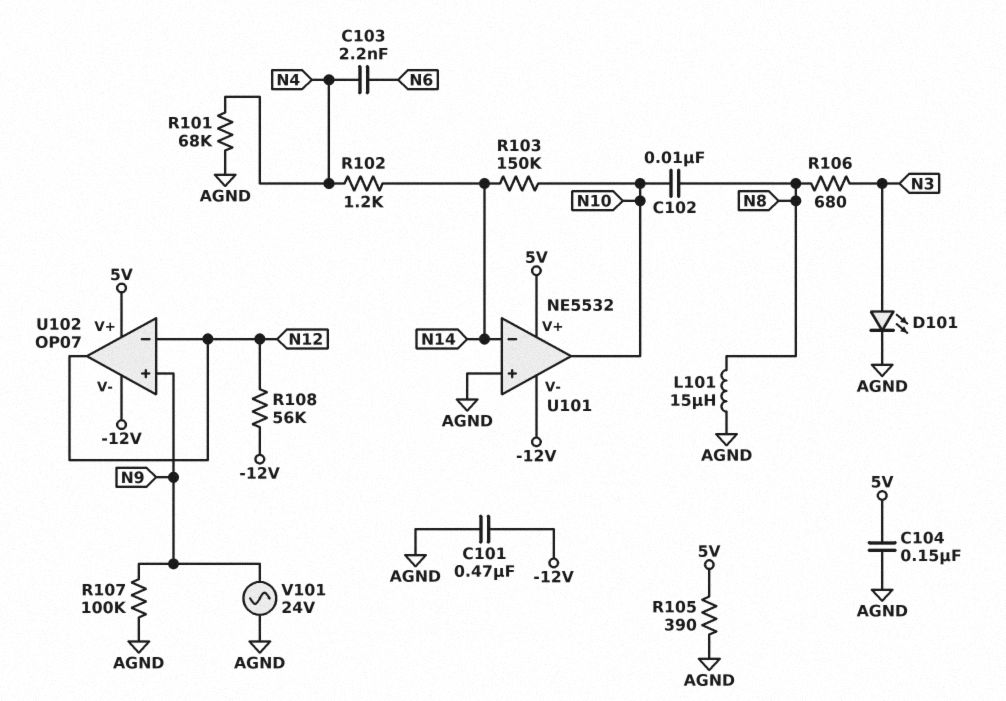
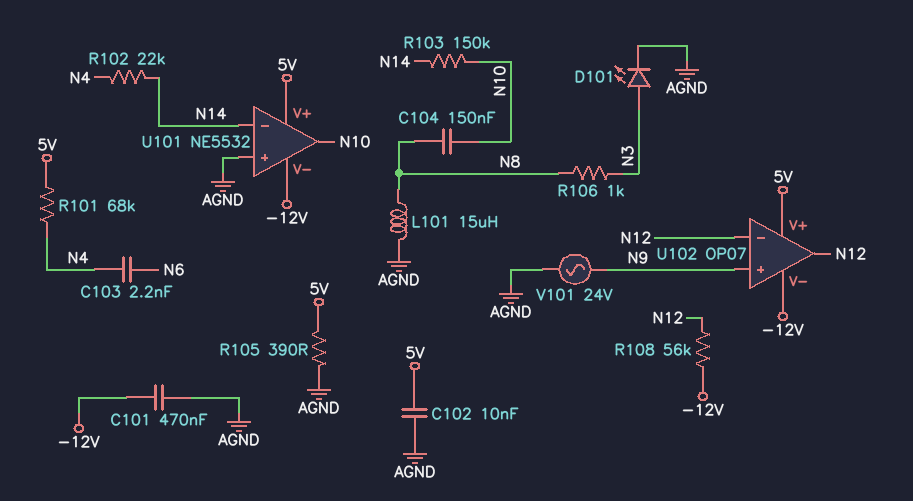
C102: 10nF (N8, N10) -> 10nF (5V, AGND)
C104: 150nF (5V, AGND) -> 150nF (N8, N10)
R101: 68k (AGND, N4) -> 68k (5V, N4)
R102: 1.2k (N4, N14) -> 22k (N4, N14)
R106: 680 (N3, N8) -> 1k (N3, N8)
R107: 100k (AGND, N9) -> none

